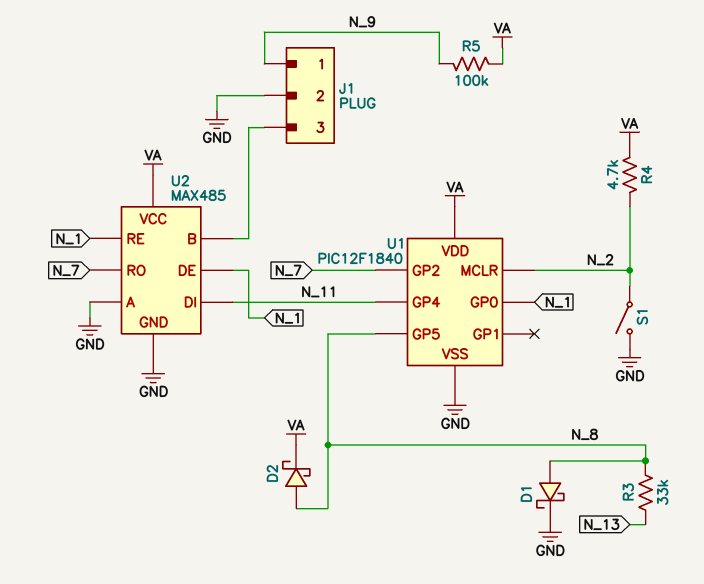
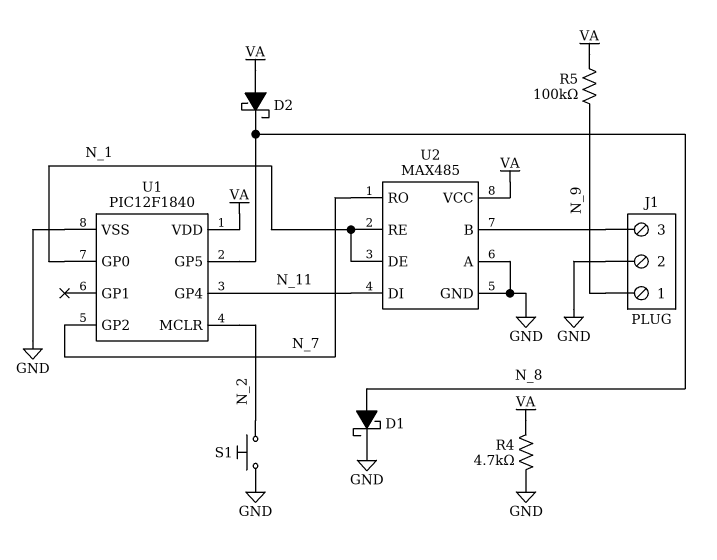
D2: schottky (A N_8, K VA) -> schottky (A VA, K N_8)
R3: 33k (N_8, N_13) -> none
R4: 4.7k (N_2, VA) -> 4.7k (GND, VA)
S1: switch (GND, N_2) -> button (GND, N_2)

